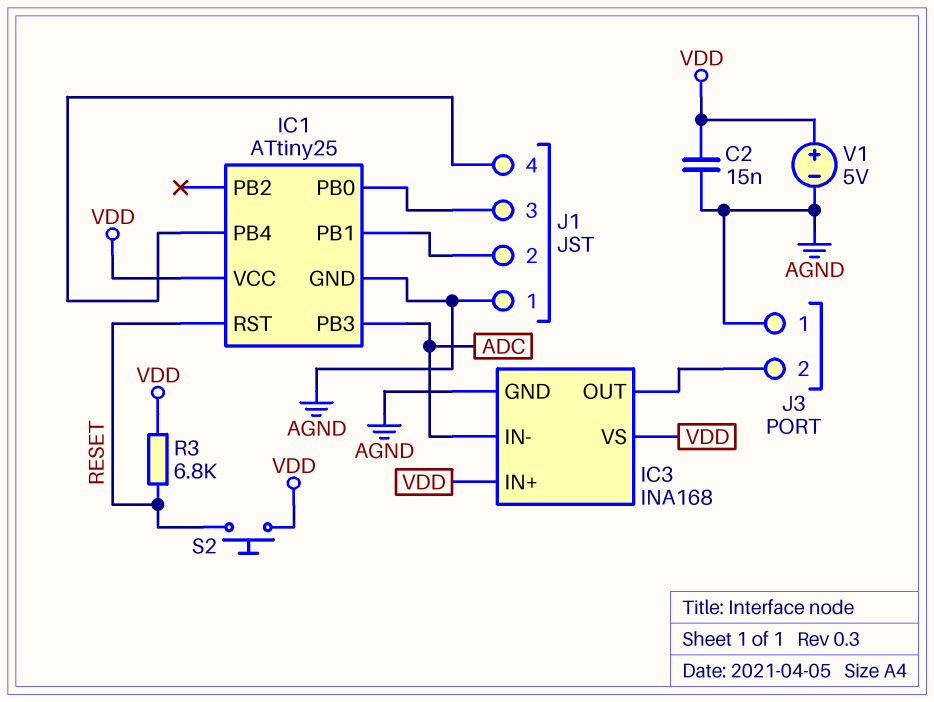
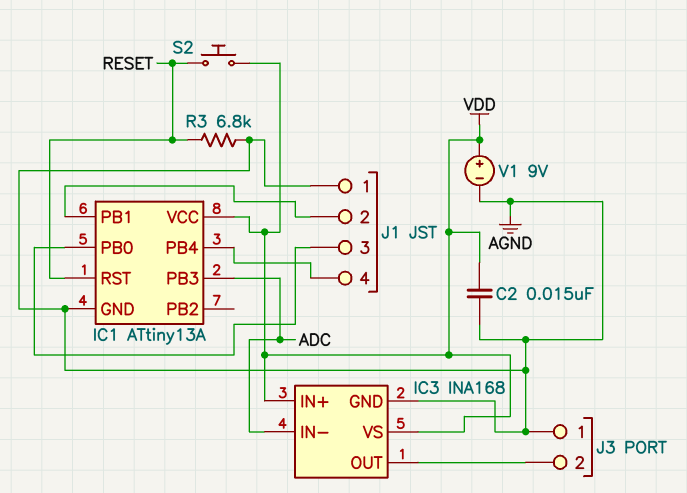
IC1: ATtiny25 -> ATtiny13A
R3: 6.8k (RESET, VDD) -> 6.8k (AGND, RESET)
V1: 5V (plus VDD, minus AGND) -> 9V (plus VDD, minus AGND)

